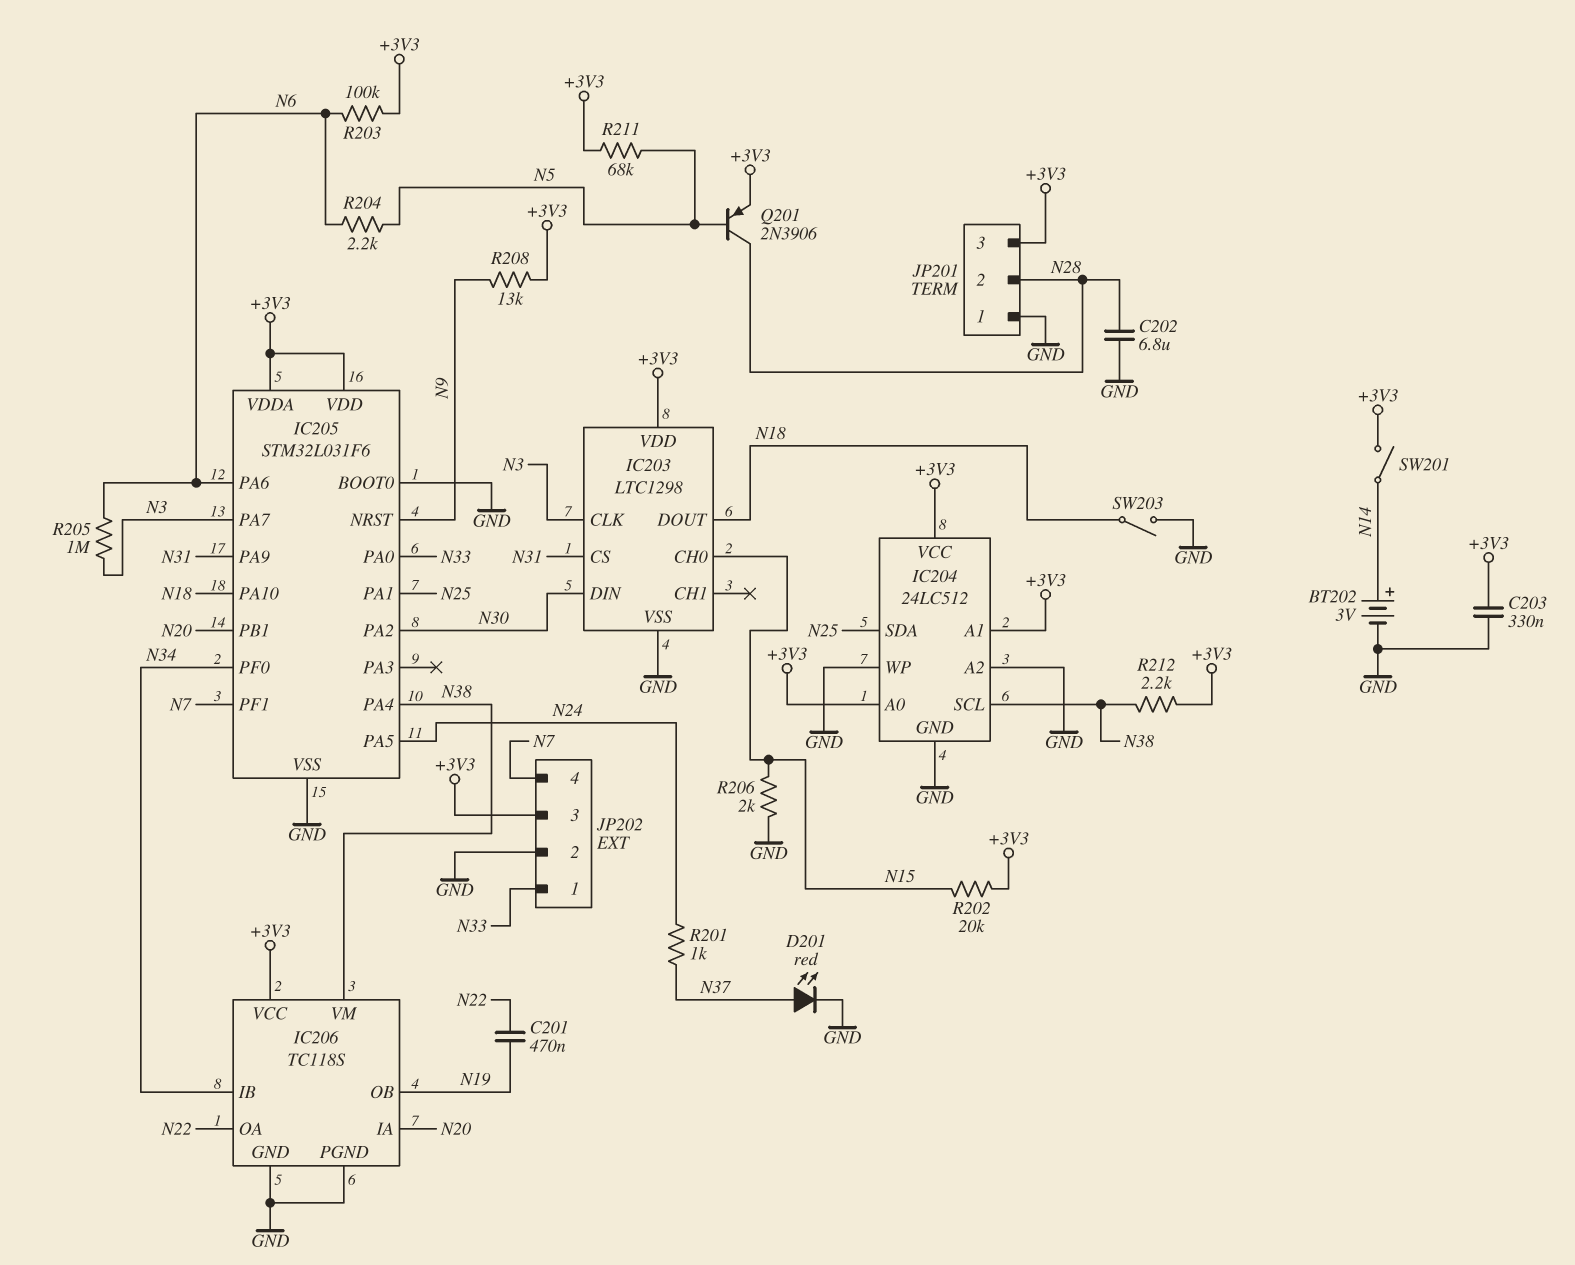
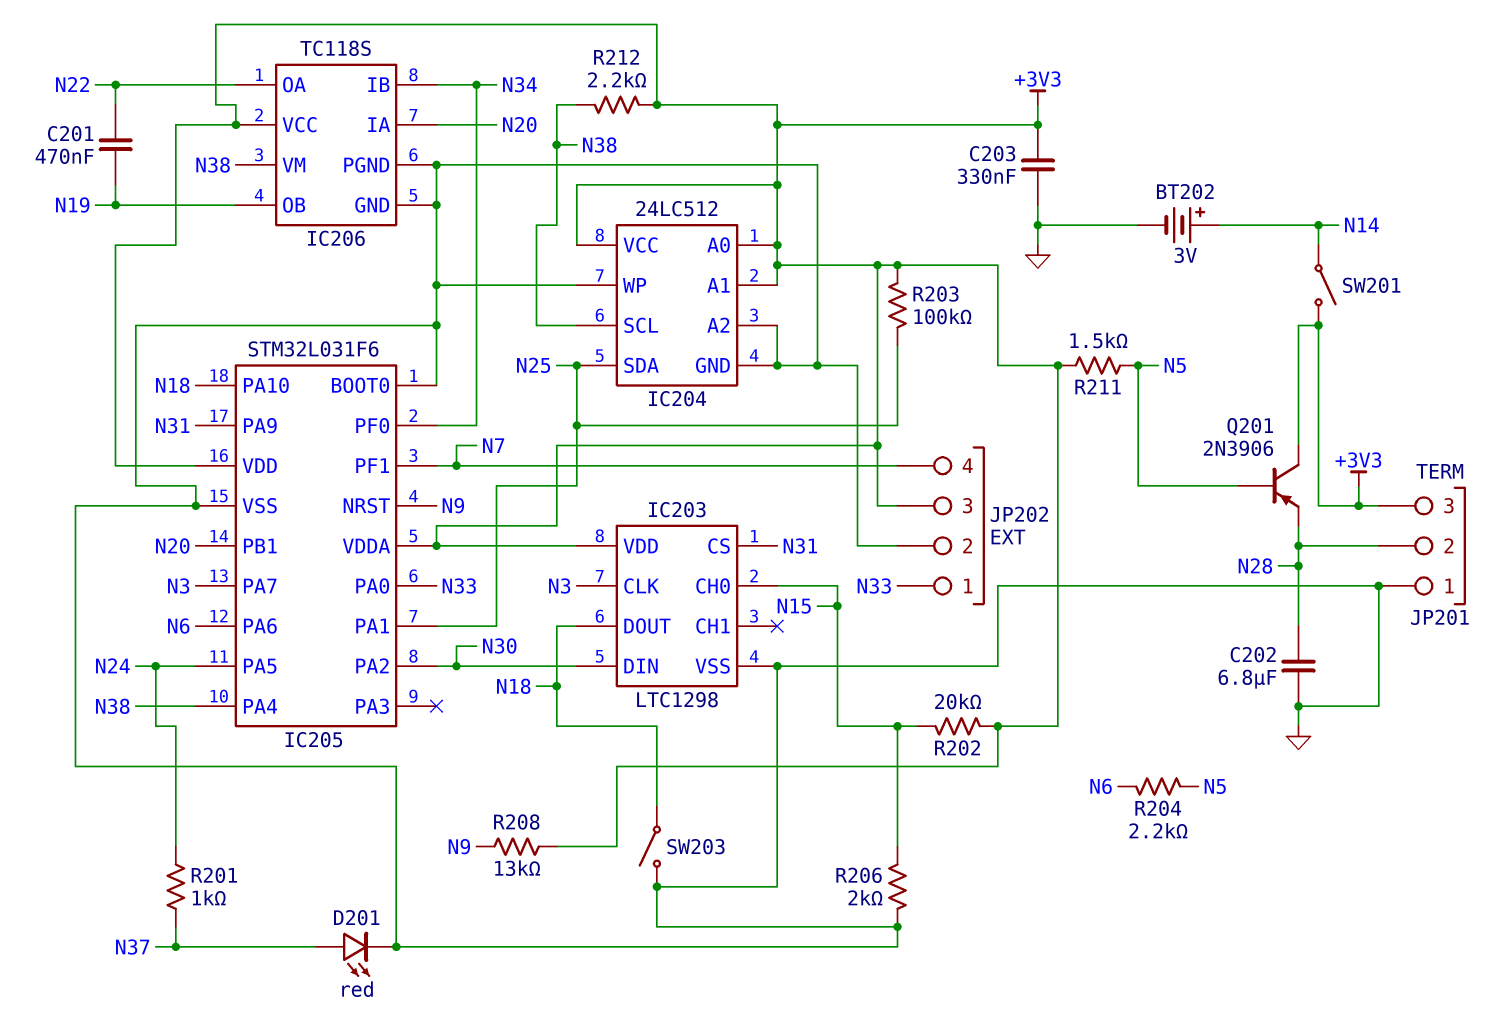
Q201: PNP 2N3906 (B N5, C N28, E +3V3) -> PNP 2N3906 (B N5, C +3V3, E N28)
R203: 100k (+3V3, N6) -> 100k (+3V3, N25)
R205: 1M (N3, N6) -> none
R211: 68k (+3V3, N5) -> 1.5k (+3V3, N5)

